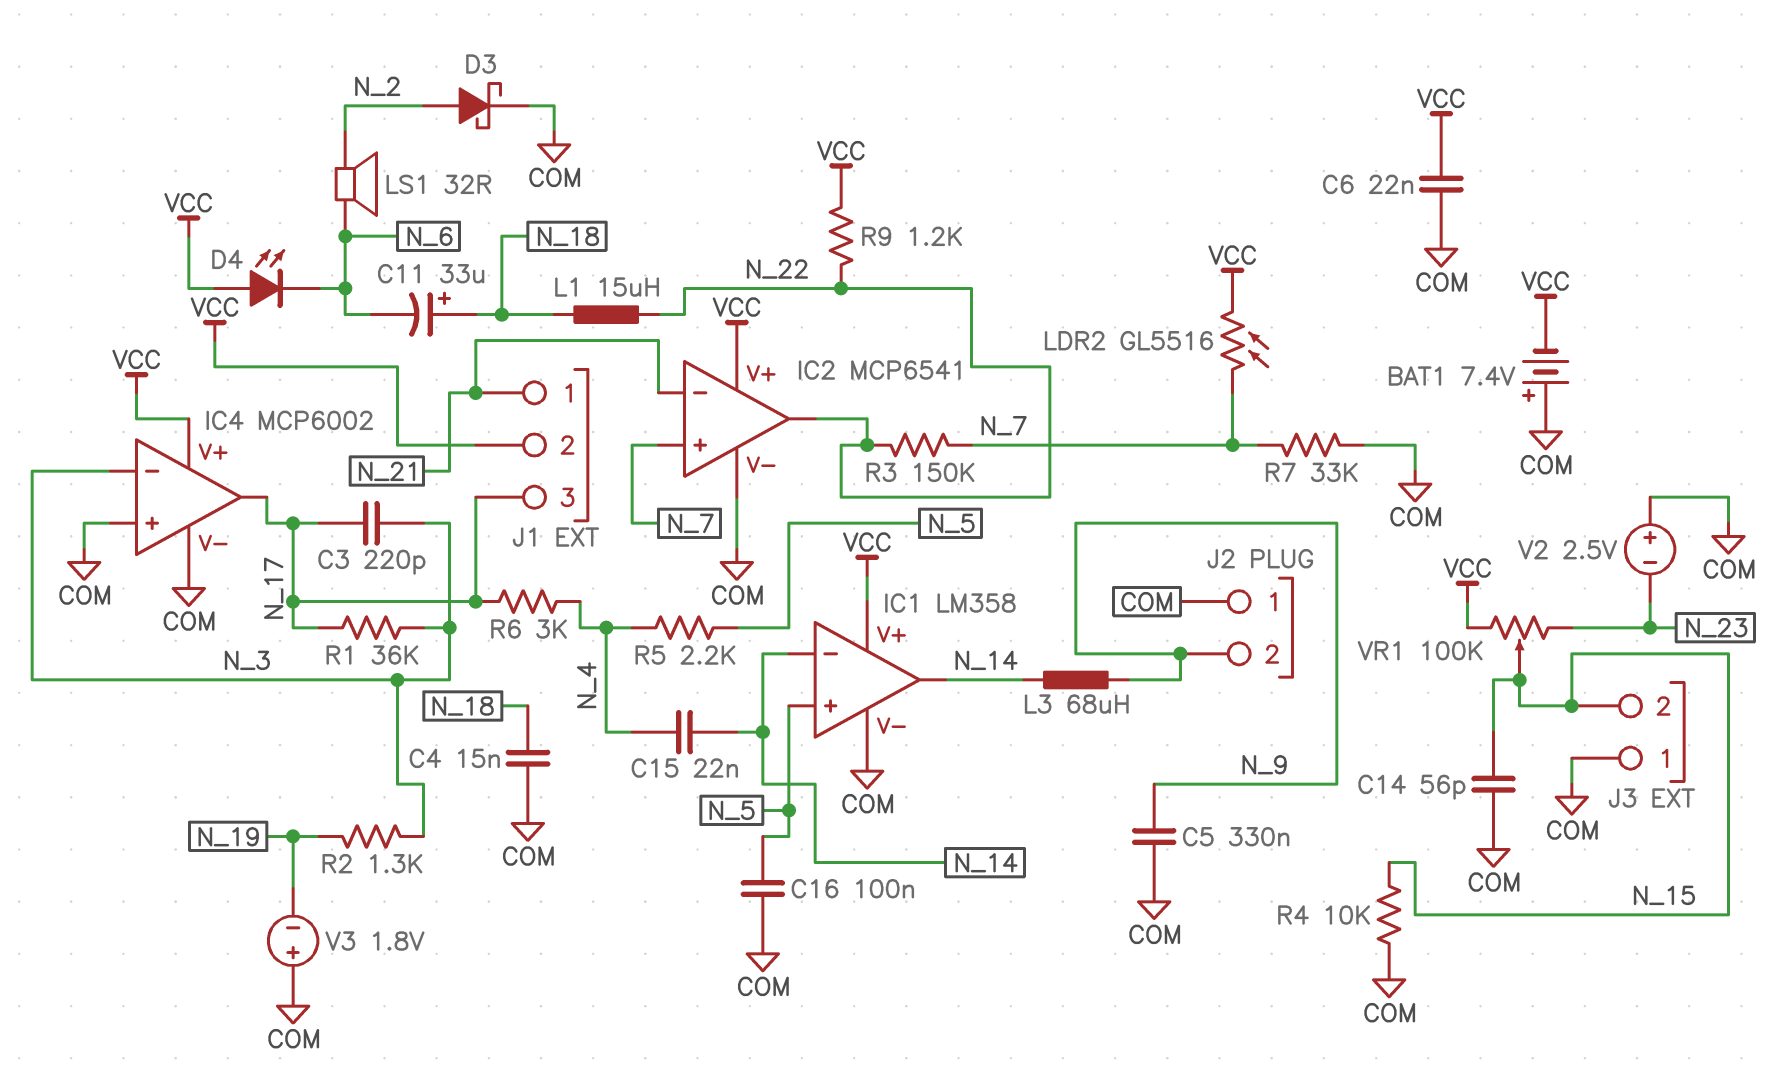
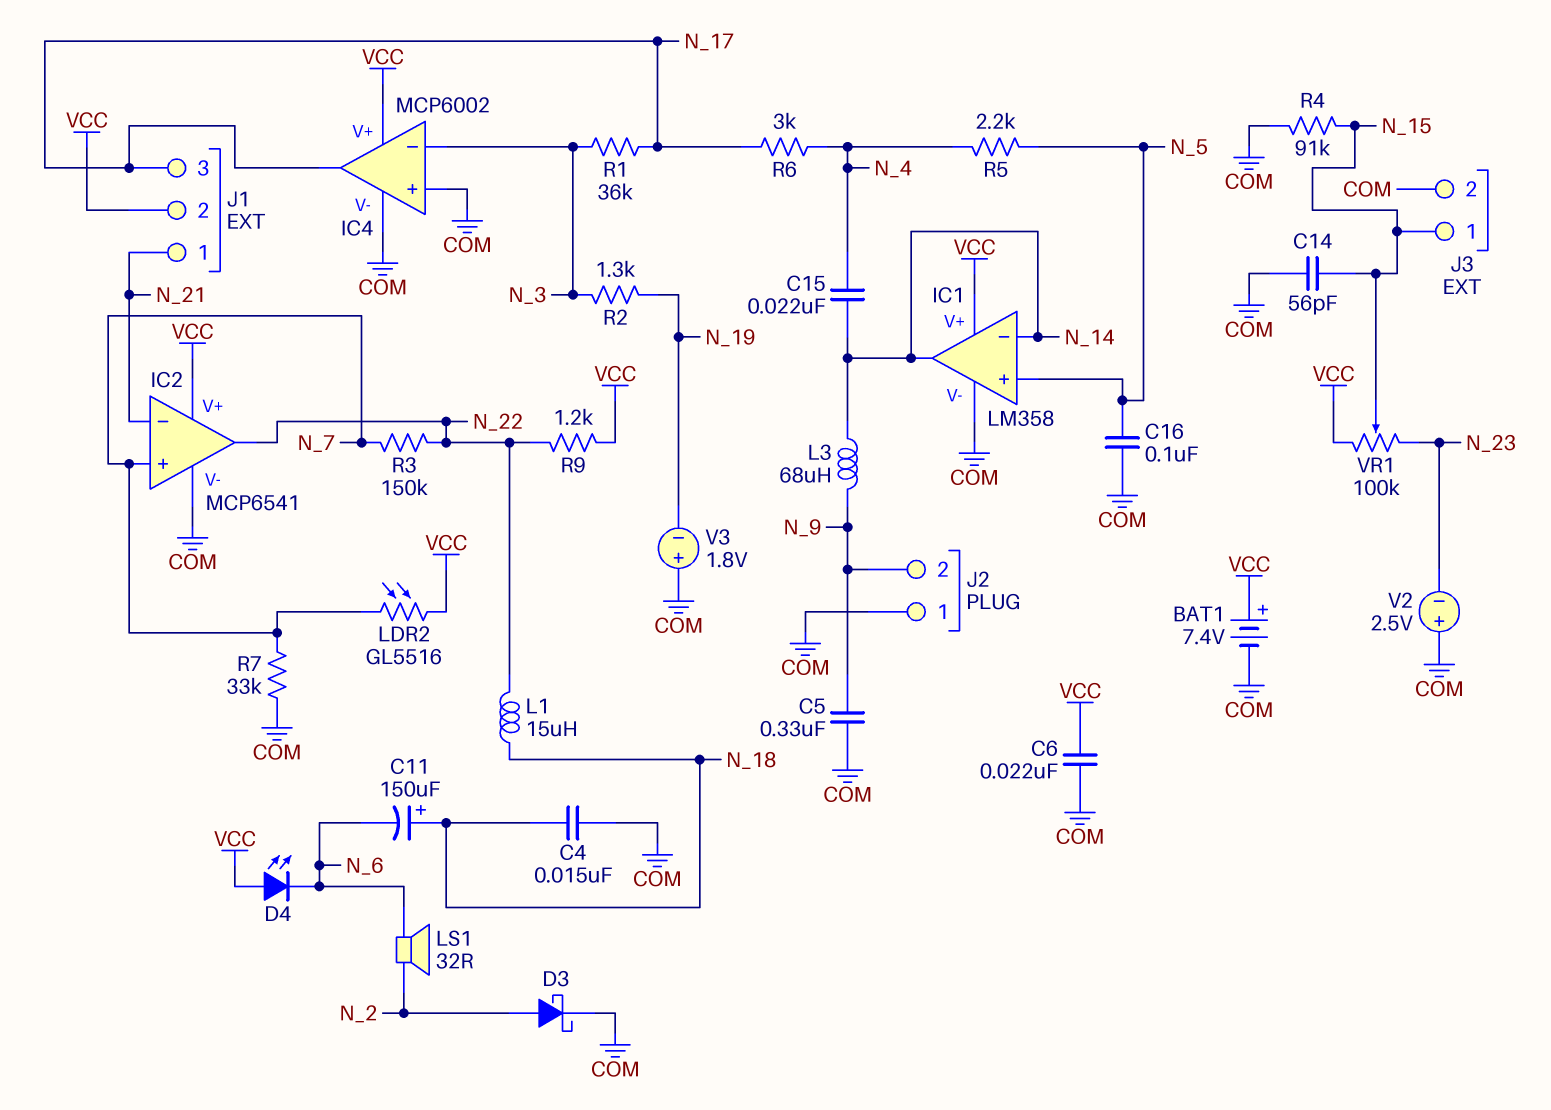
BAT1: 7.4V (plus COM, minus VCC) -> 7.4V (plus VCC, minus COM)
C3: 220pF (N_3, N_17) -> none
C11: 33uF (plus N_18, minus N_6) -> 150uF (plus N_18, minus N_6)
J3 pin 1: COM -> N_15
J3 pin 2: N_15 -> COM
R4: 10k (COM, N_15) -> 91k (COM, N_15)

